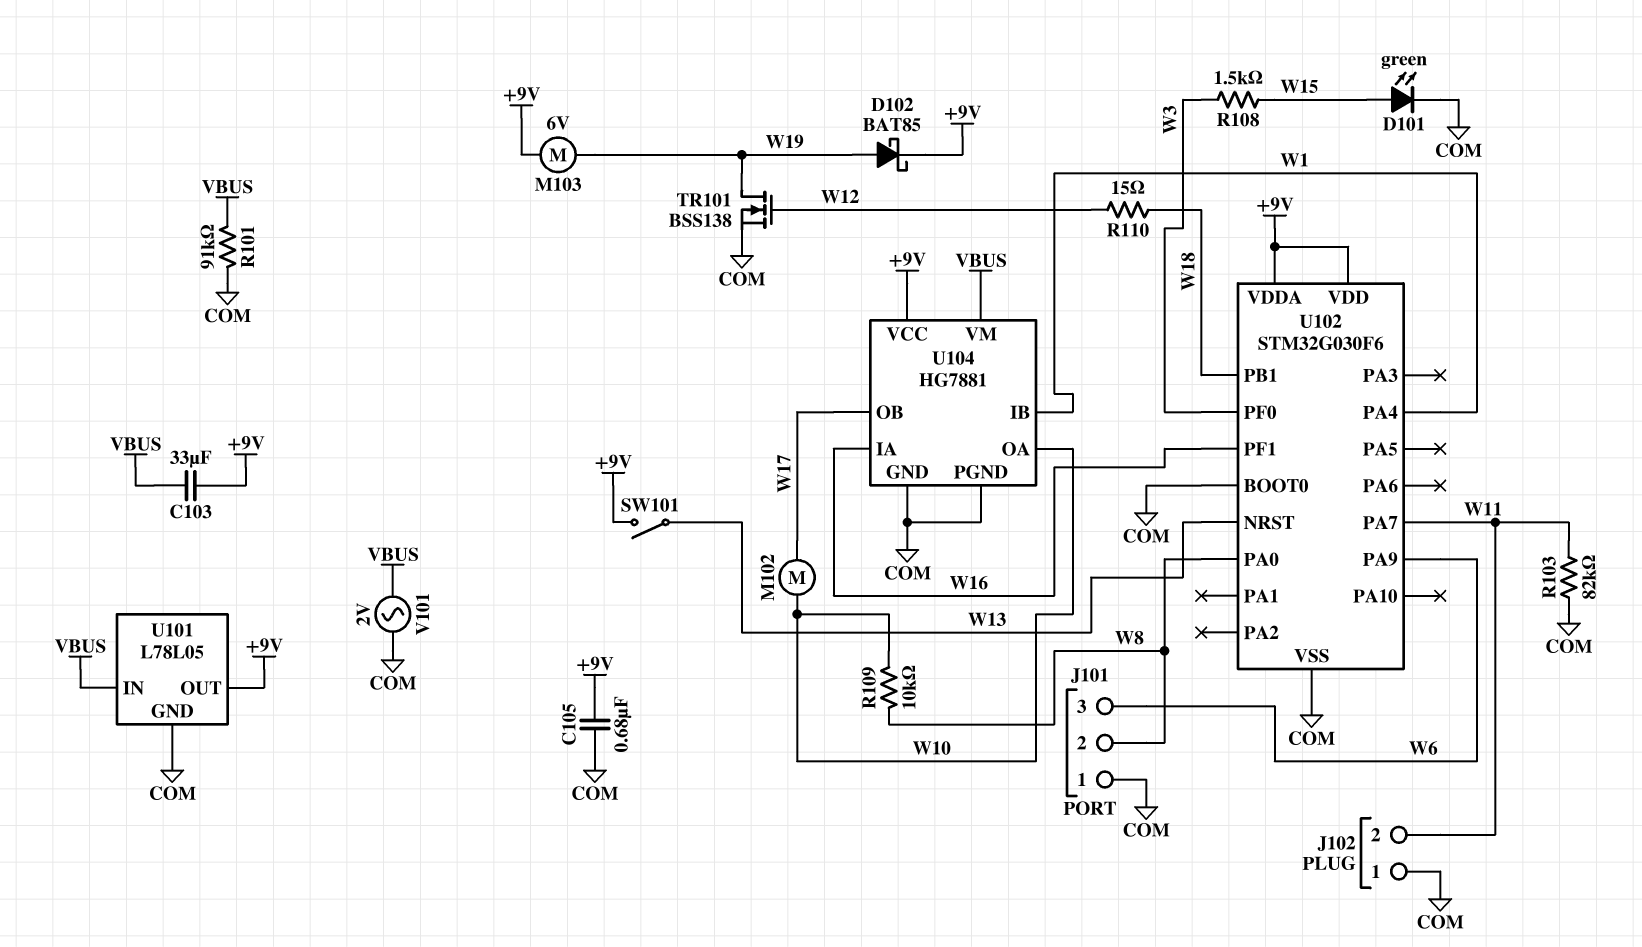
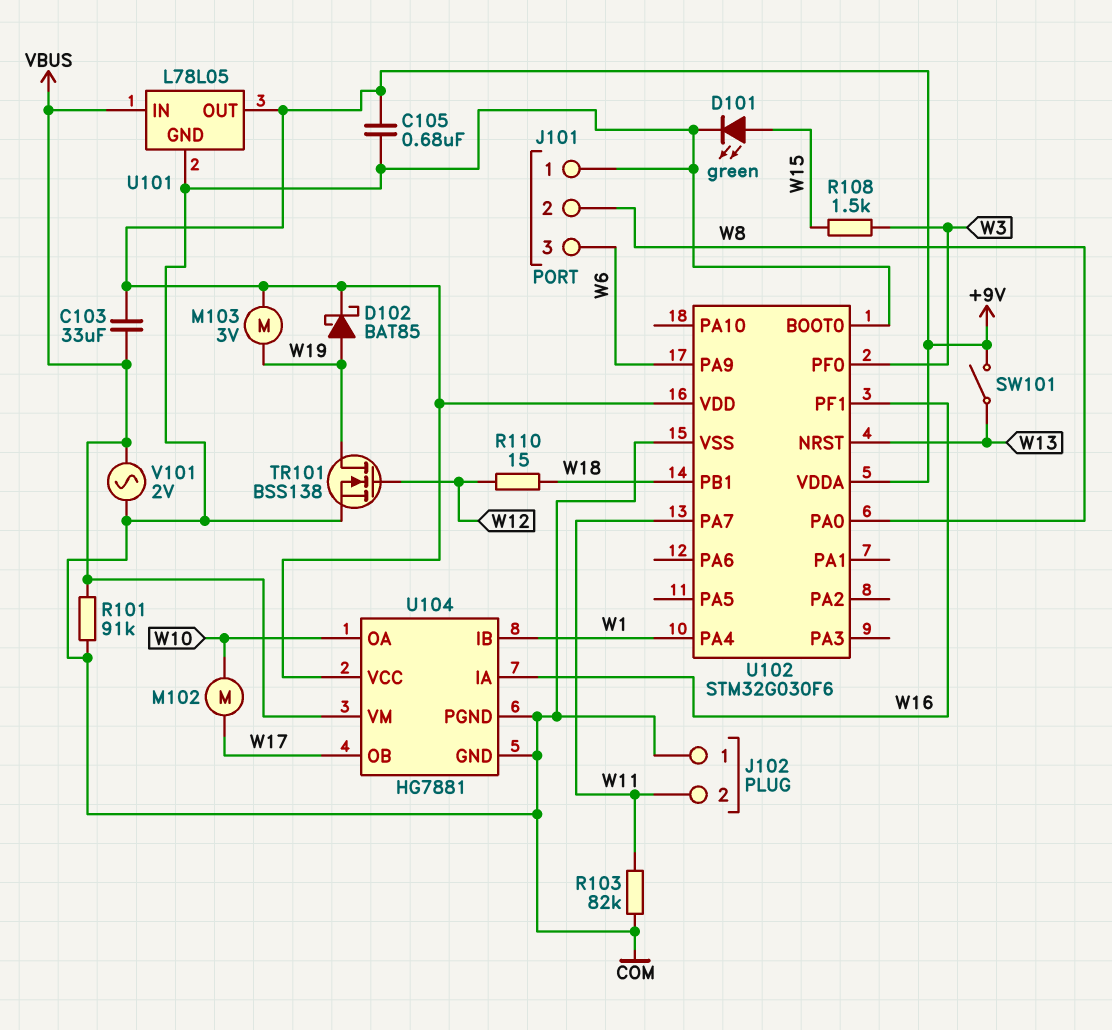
M103: motor 6V (+9V, W19) -> motor 3V (+9V, W19)
R109: 10k (W8, W10) -> none

